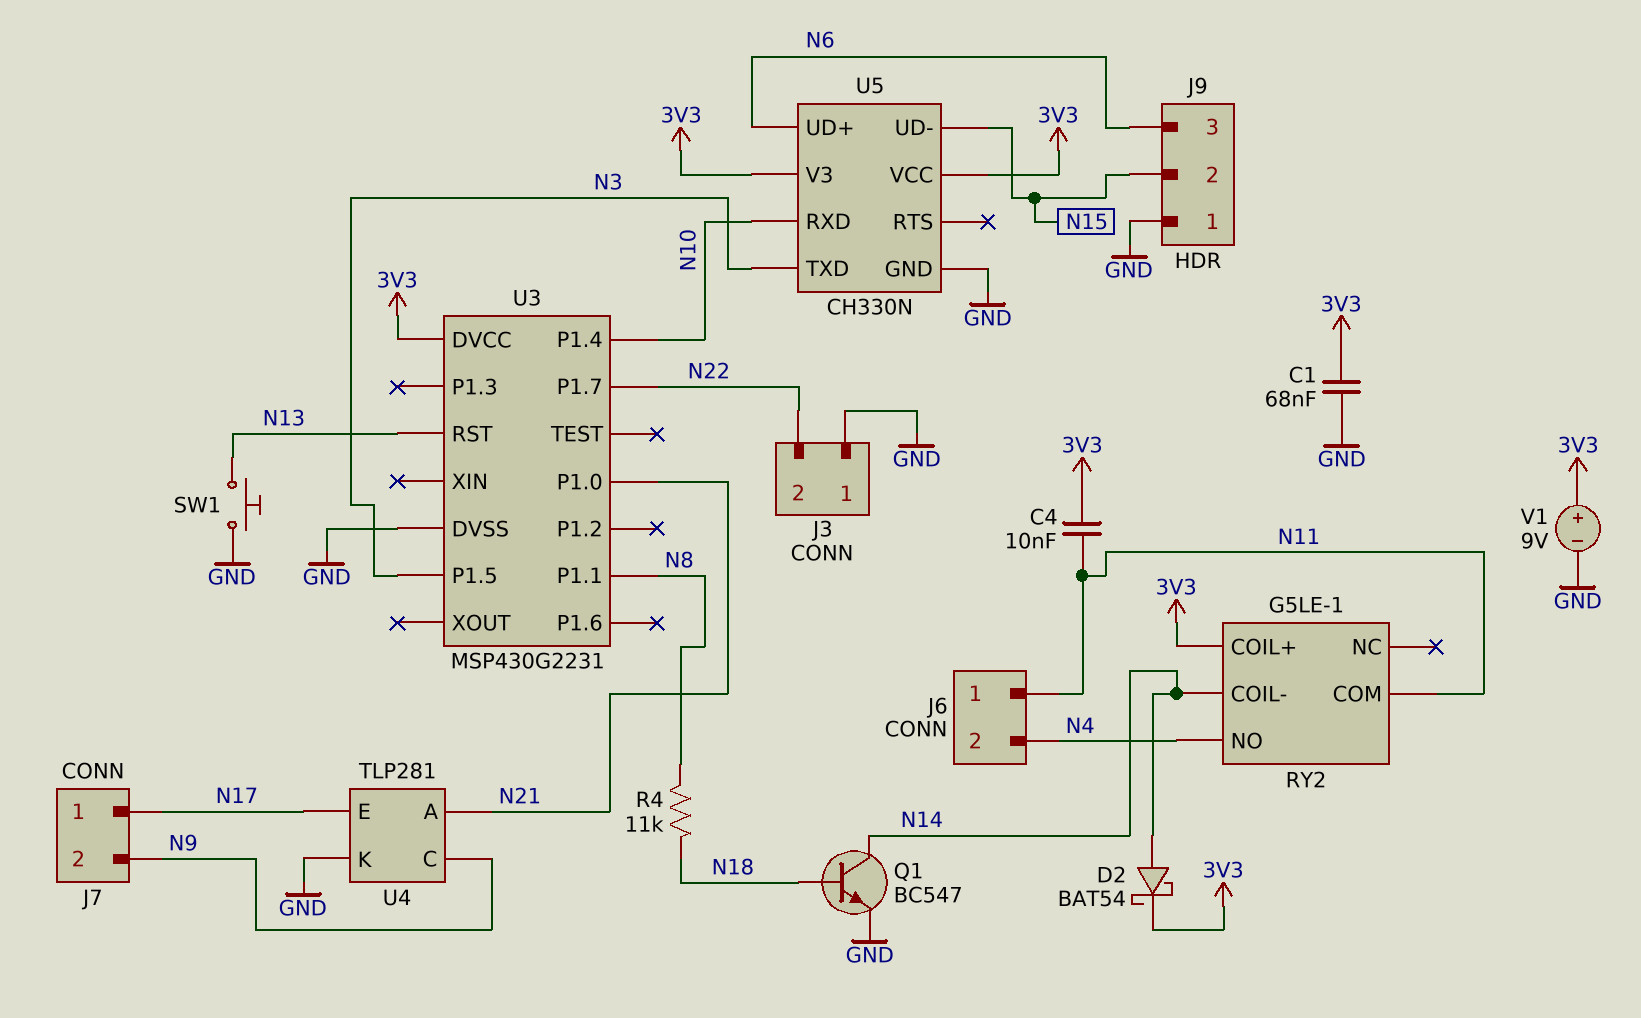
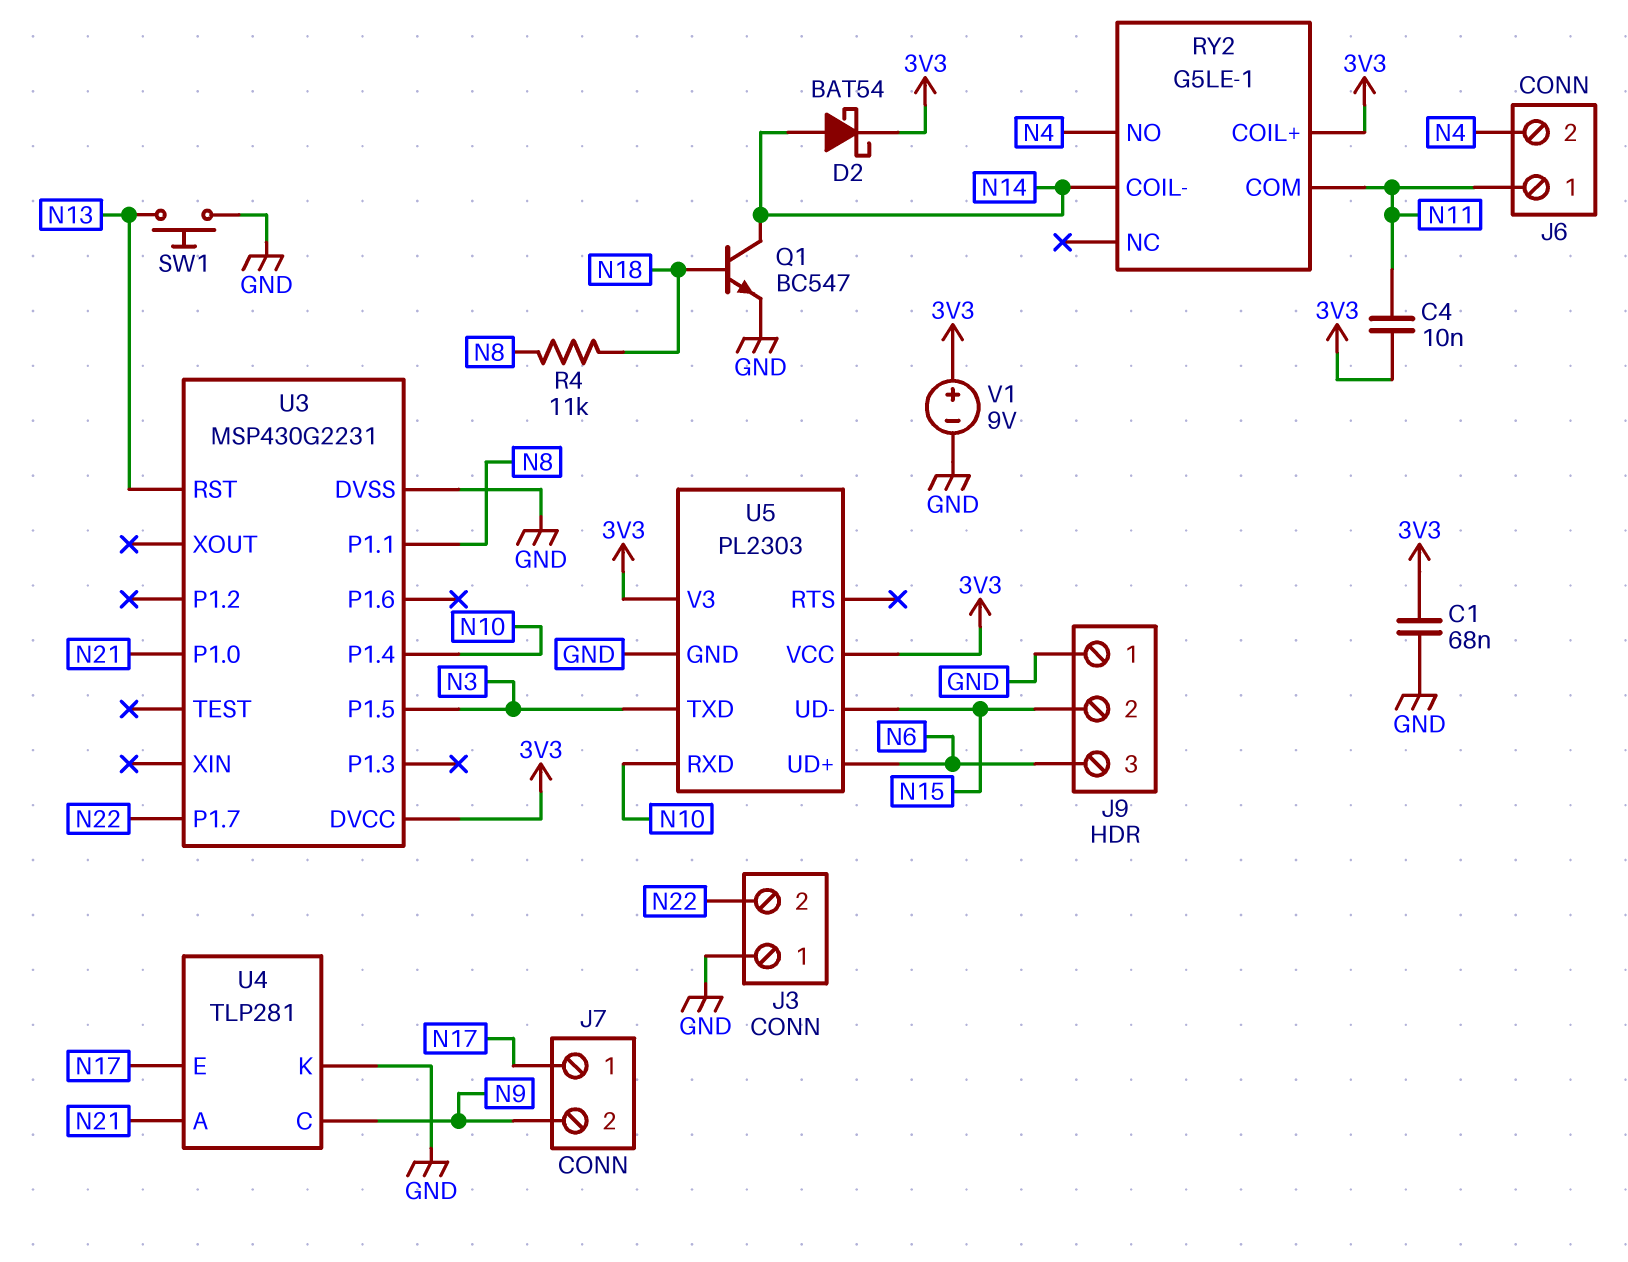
U5: CH330N -> PL2303

